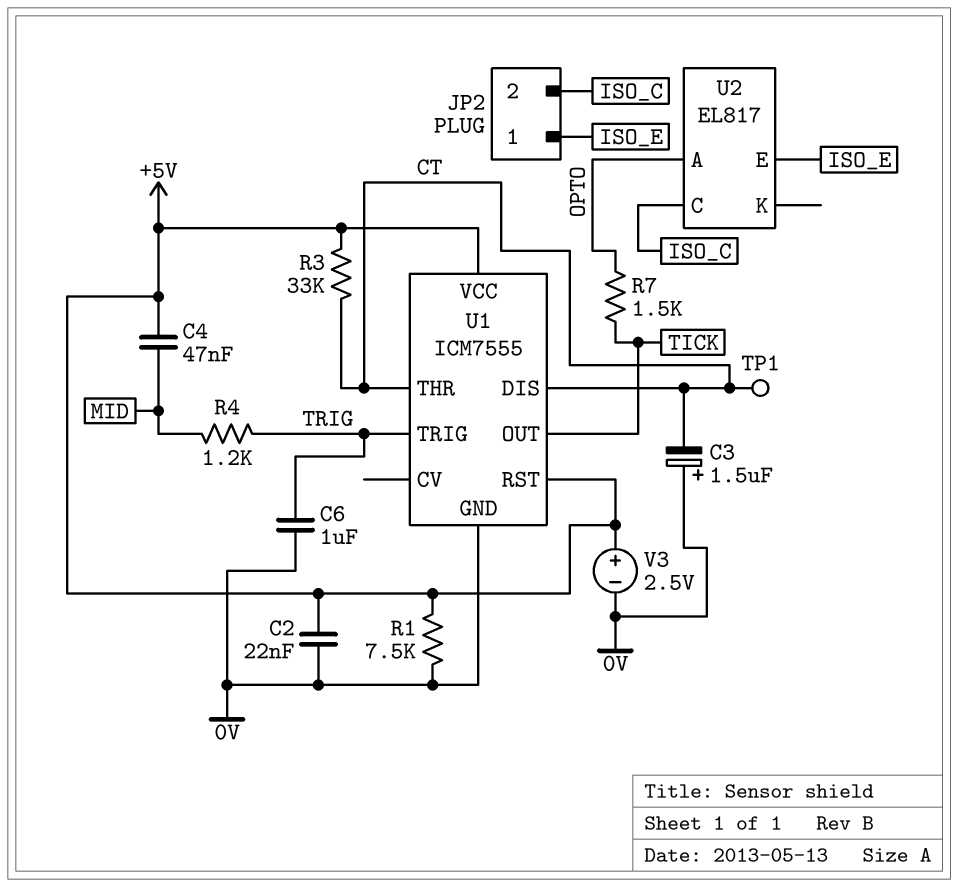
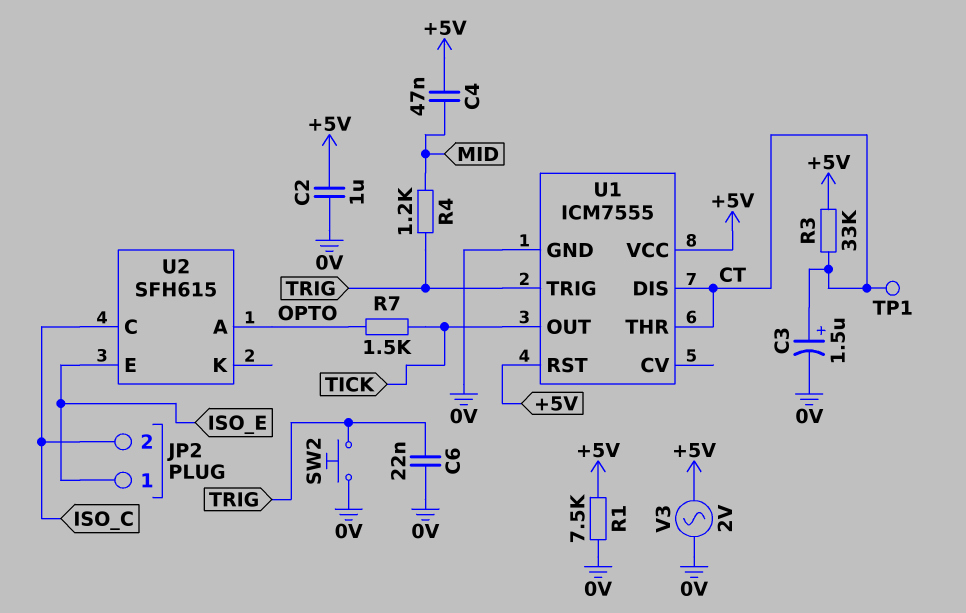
C2: 22nF (+5V, 0V) -> 1uF (+5V, 0V)
C3: 1.5uF (plus 0V, minus CT) -> 1.5uF (plus CT, minus 0V)
C6: 1uF (0V, TRIG) -> 22nF (0V, TRIG)
SW2: none -> button (0V, TRIG)
U2: EL817 -> SFH615
V3: 2.5V (plus +5V, minus 0V) -> AC 2V (+5V, 0V)

